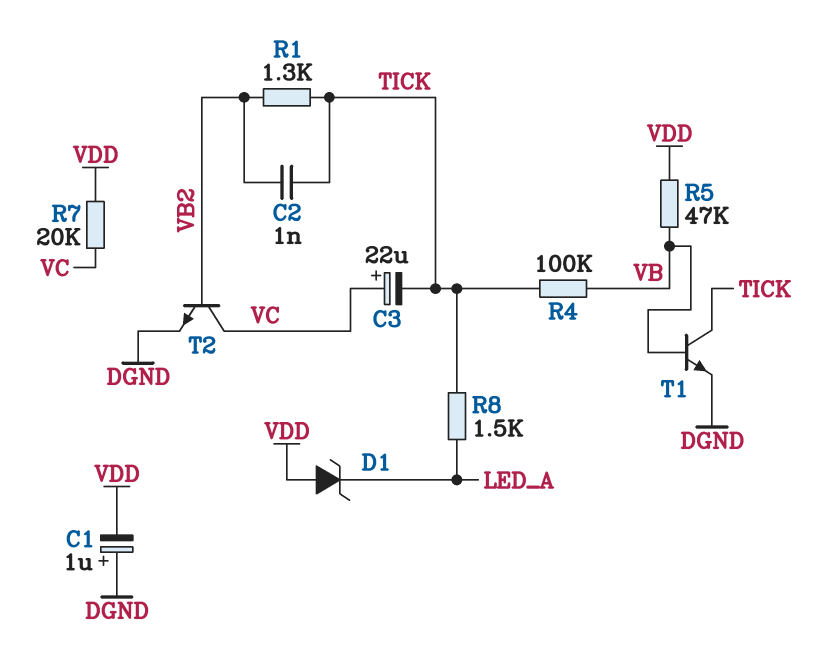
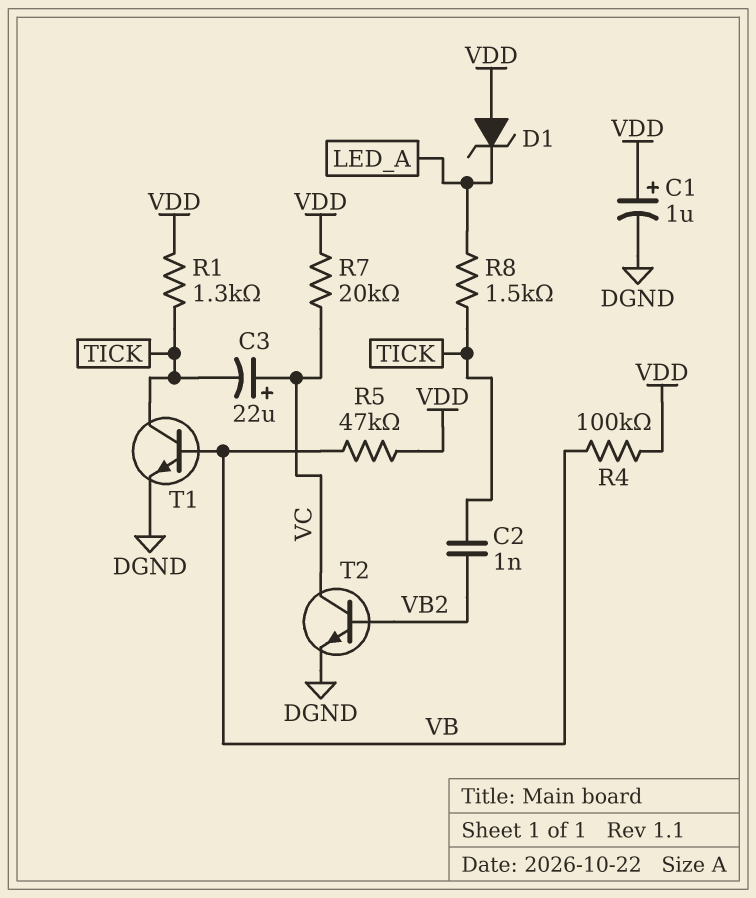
C1: 1uF (plus DGND, minus VDD) -> 1uF (plus VDD, minus DGND)
R1: 1.3k (TICK, VB2) -> 1.3k (TICK, VDD)
R4: 100k (TICK, VB) -> 100k (VB, VDD)

